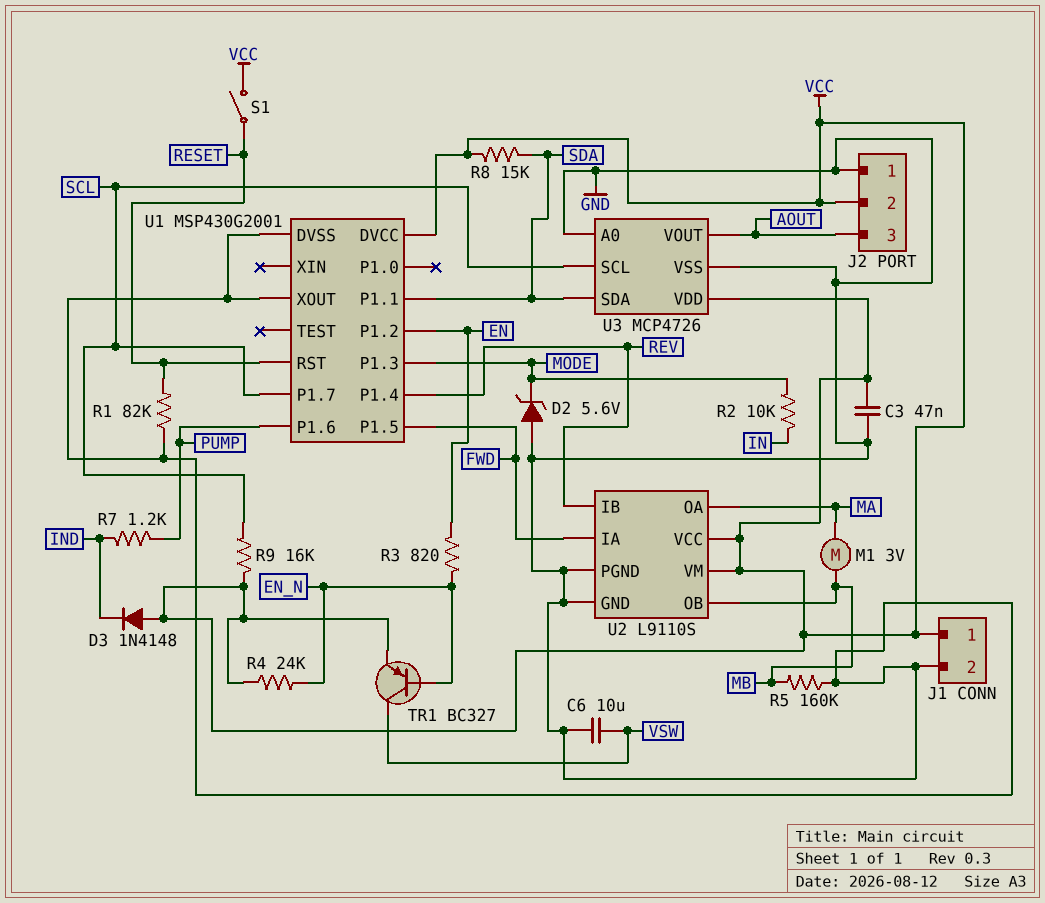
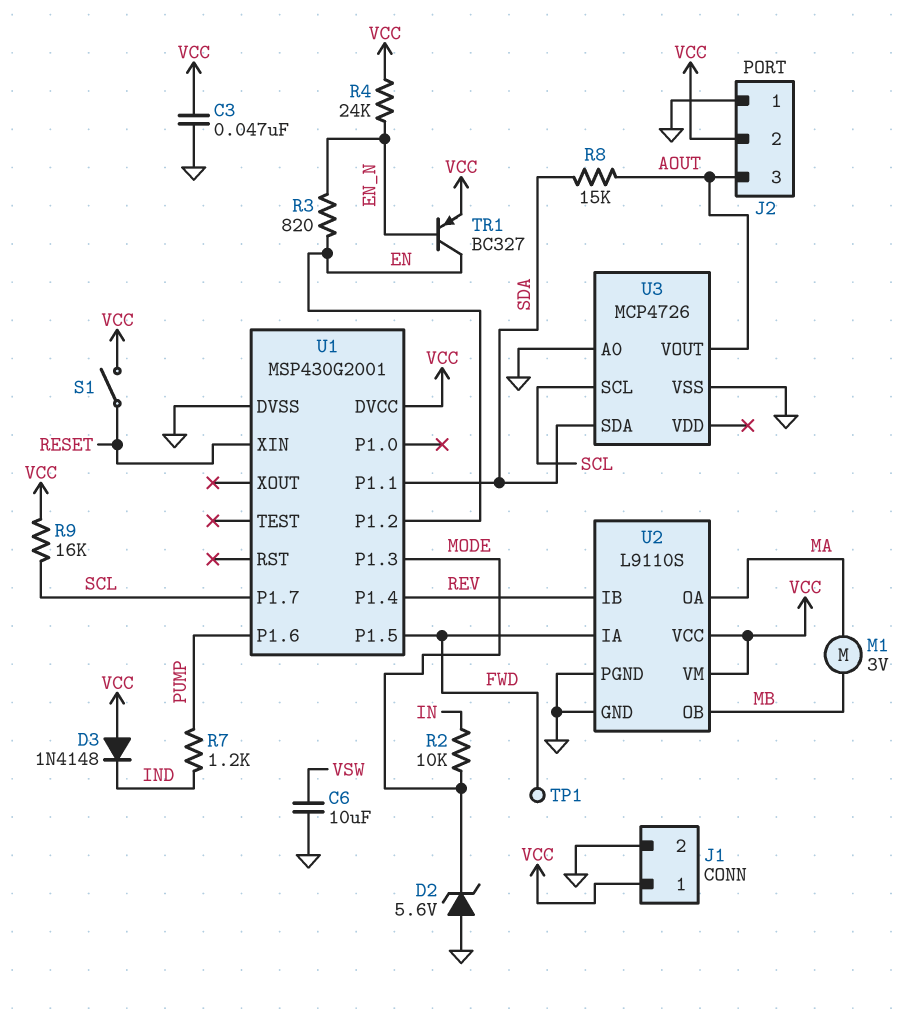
R1: 82k (GND, RESET) -> none
R5: 160k (GND, MB) -> none
R8: 15k (SDA, VCC) -> 15k (AOUT, SDA)
TP1: none -> test point (FWD)
TR1: PNP BC327 (B EN_N, C VSW, E VCC) -> PNP BC327 (B EN_N, C EN, E VCC)
U1 pin RST: RESET -> none
U1 pin XIN: none -> RESET
U1 pin XOUT: GND -> none
U3 pin VDD: VCC -> none

